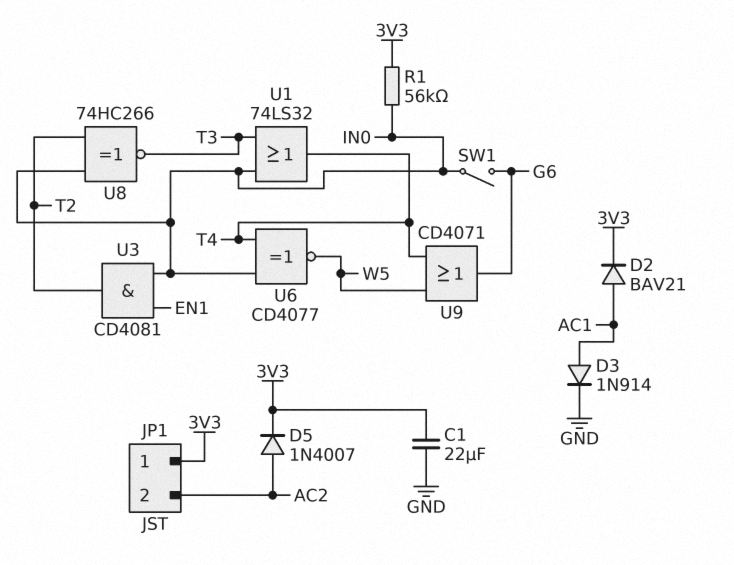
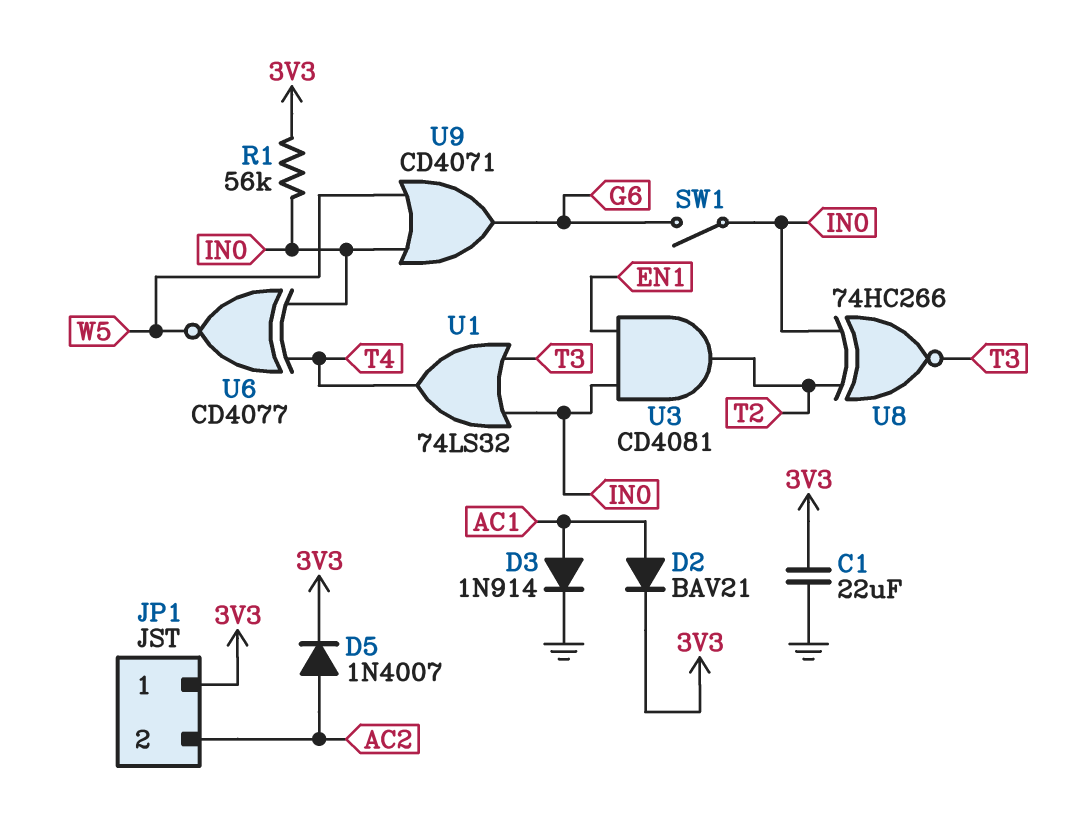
U9: OR CD4071 (in T4, in W5, out G6) -> OR CD4071 (in IN0, in W5, out G6)

